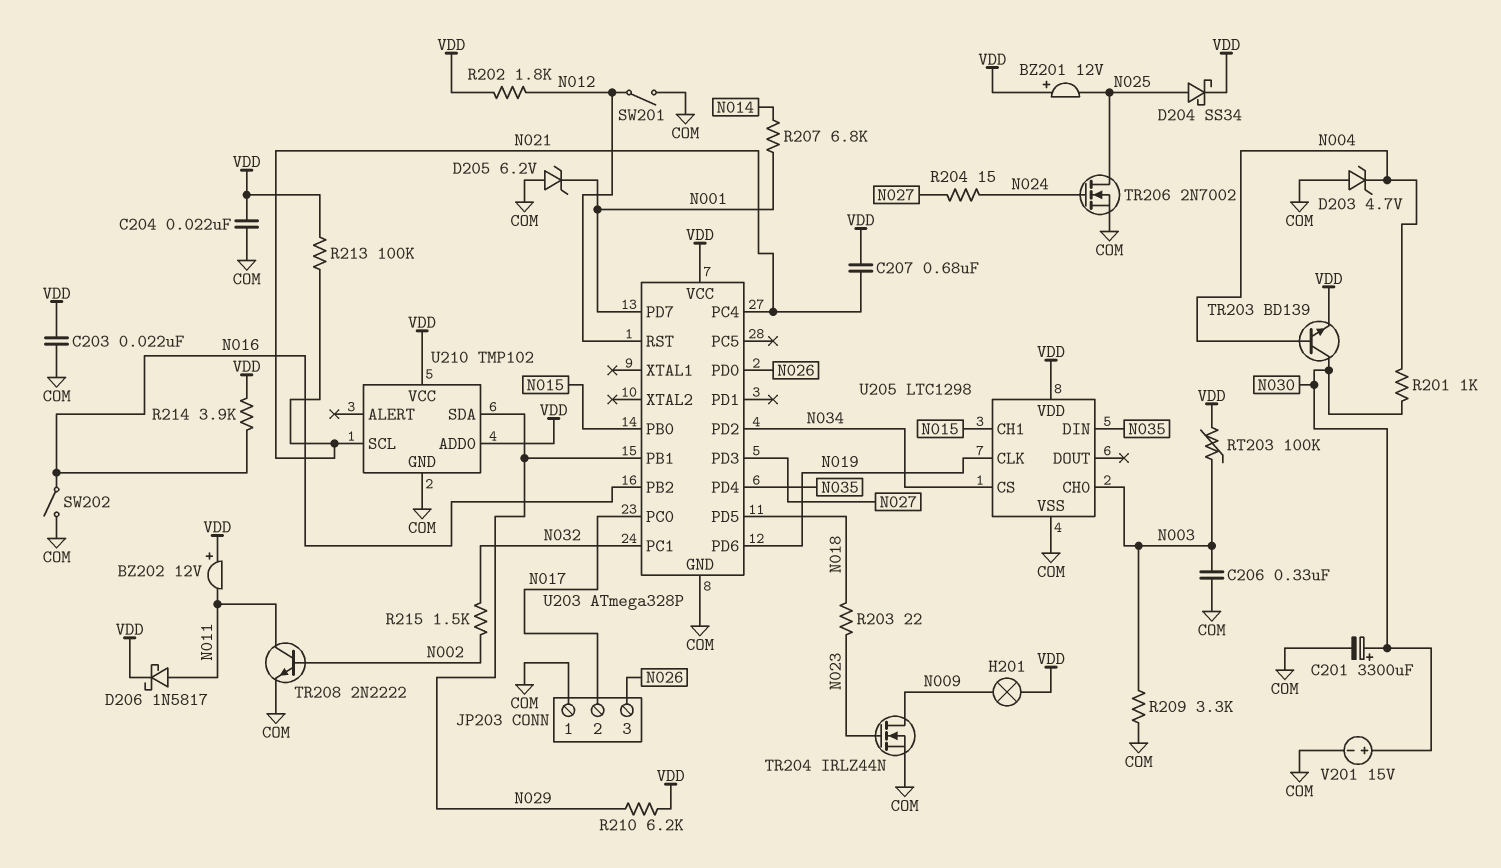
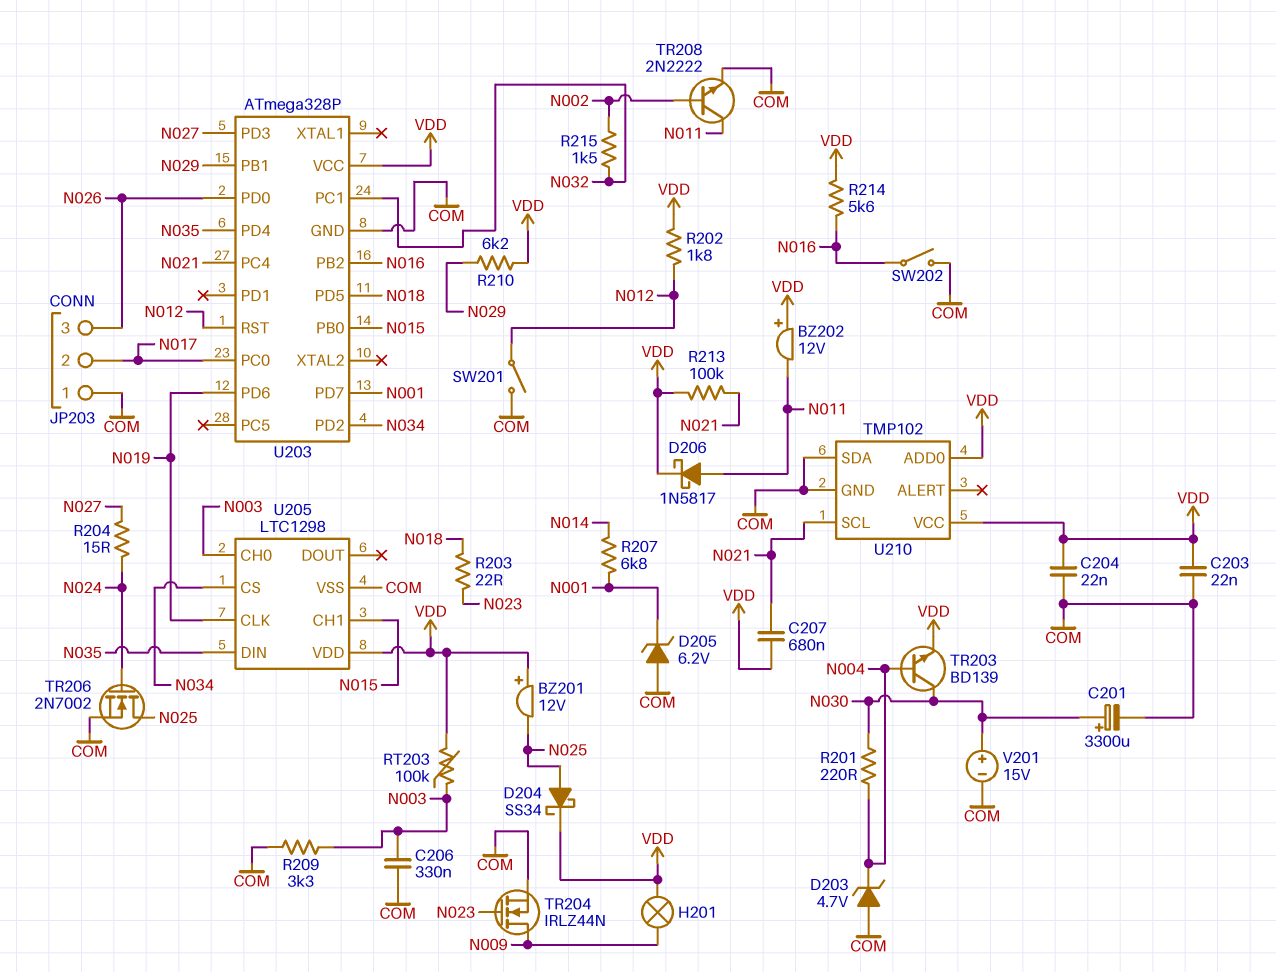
R201: 1k (N004, N030) -> 220 (N004, N030)
R214: 3.9k (N016, VDD) -> 5.6k (N016, VDD)
U210 pin SDA: N029 -> COM

